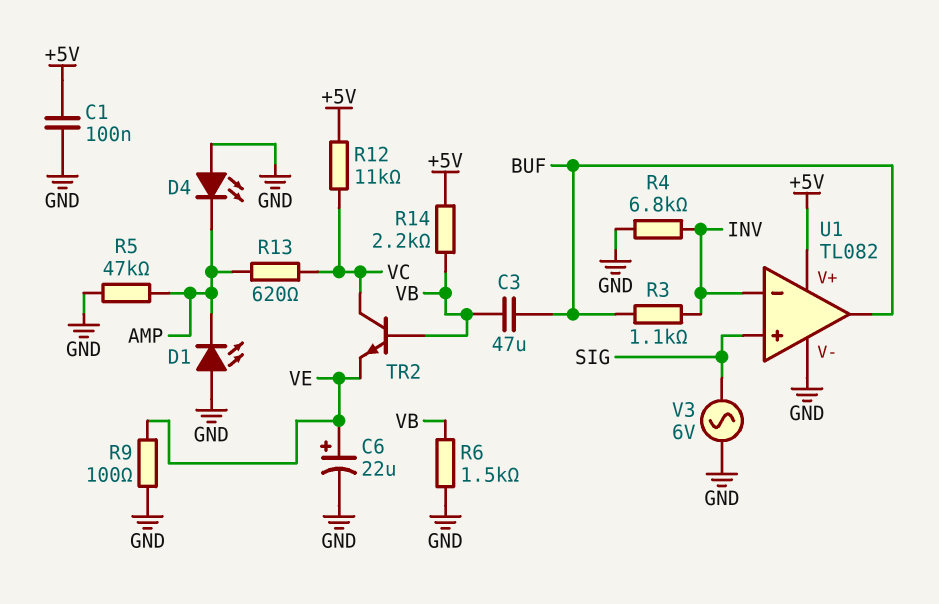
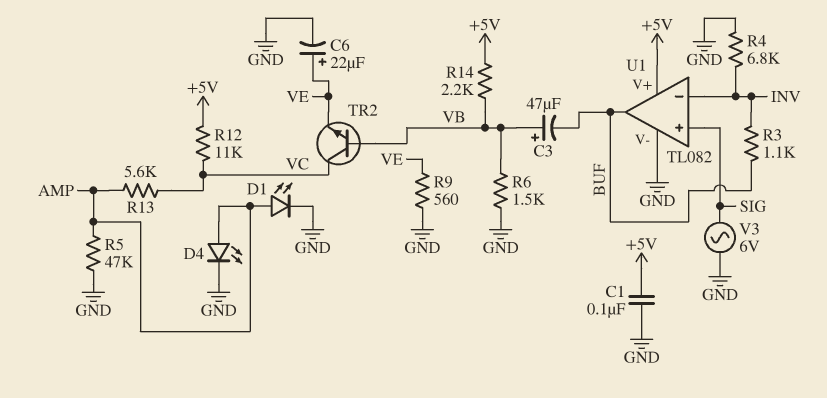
C3: 47uF (BUF, VB) -> 47uF (plus VB, minus BUF)
D1: LED (A GND, K AMP) -> LED (A AMP, K GND)
D4: LED (A GND, K AMP) -> LED (A AMP, K GND)
R9: 100 (GND, VE) -> 560 (GND, VE)
R13: 620 (AMP, VC) -> 5.6k (AMP, VC)

